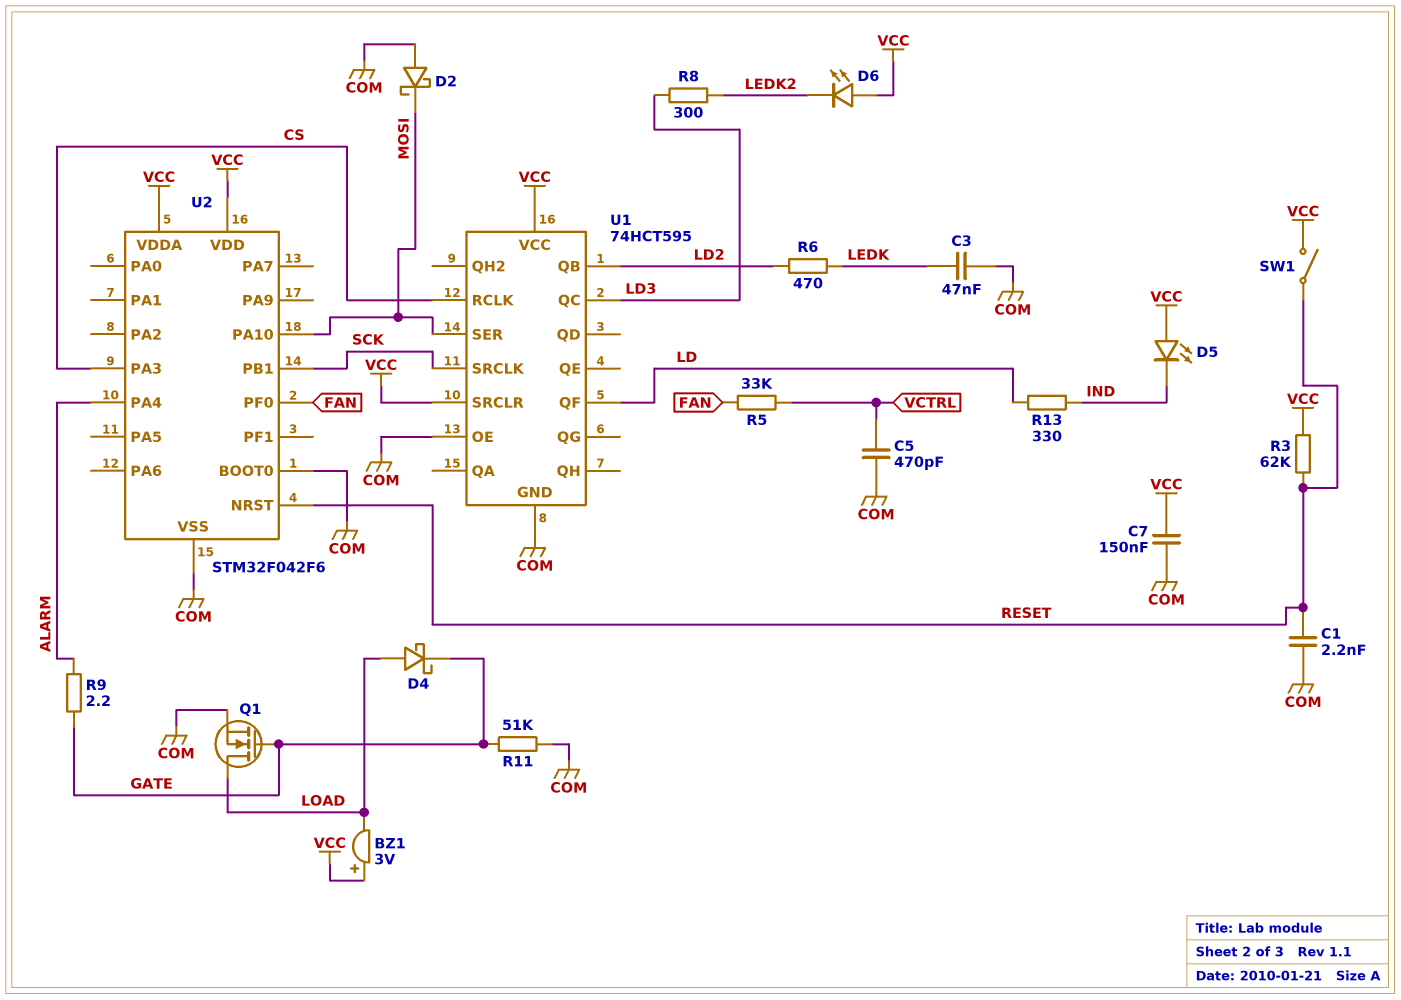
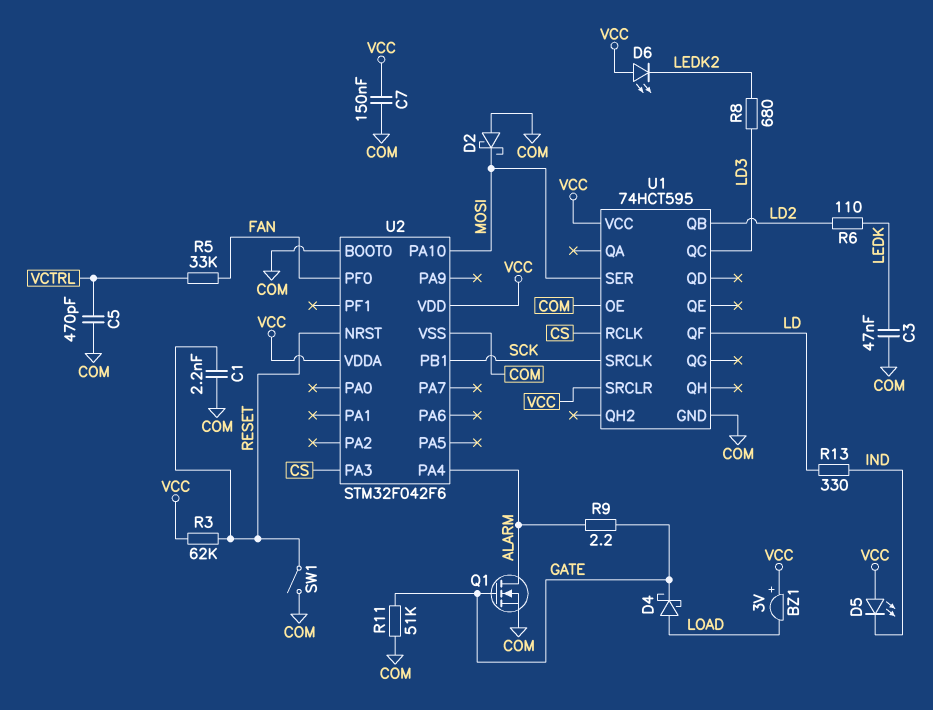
Q1: NMOS (G GATE, D LOAD, S COM) -> NMOS (G GATE, D ALARM, S COM)
R6: 470 (LD2, LEDK) -> 110 (LD2, LEDK)
R8: 300 (LD3, LEDK2) -> 680 (LD3, LEDK2)
SW1: switch (RESET, VCC) -> switch (COM, RESET)

